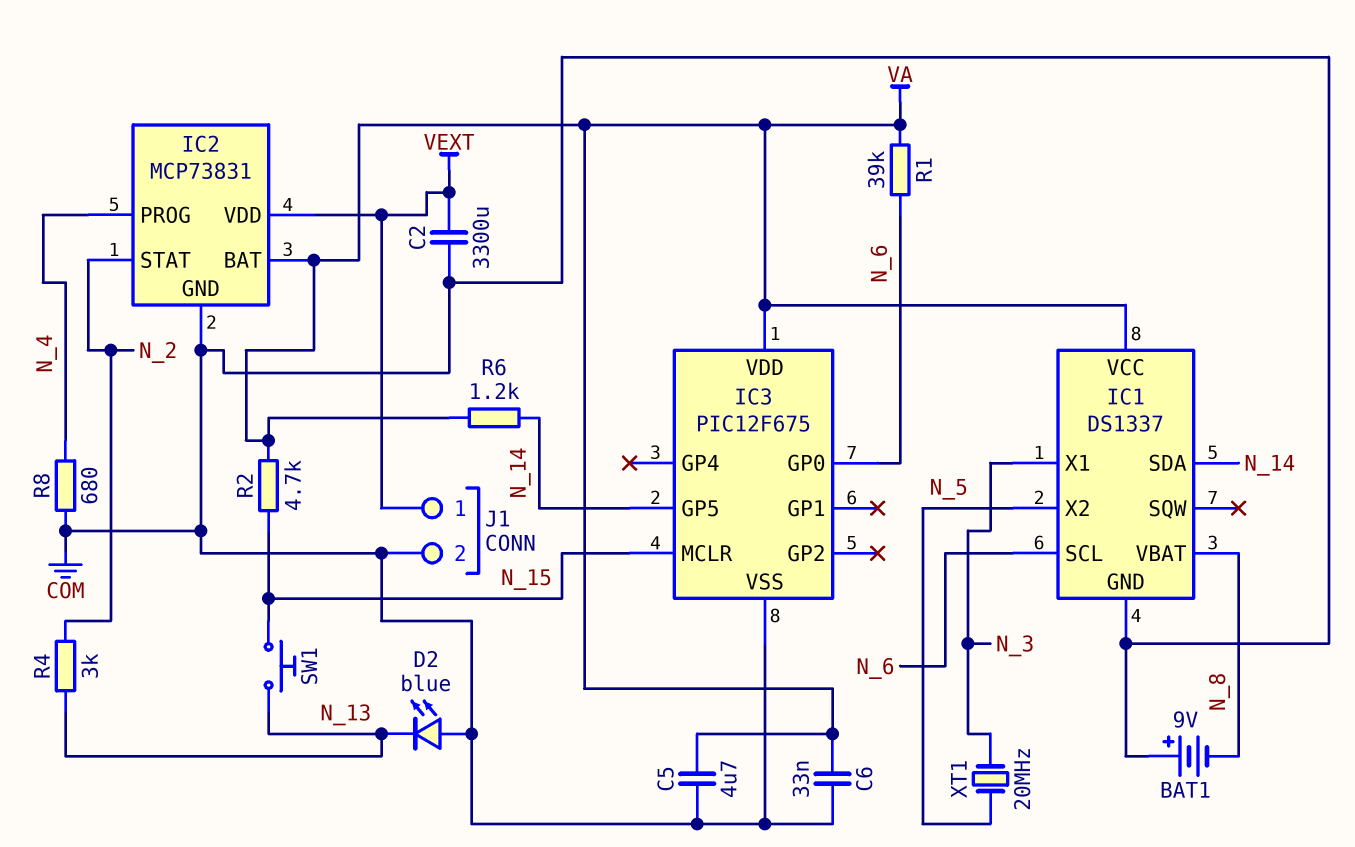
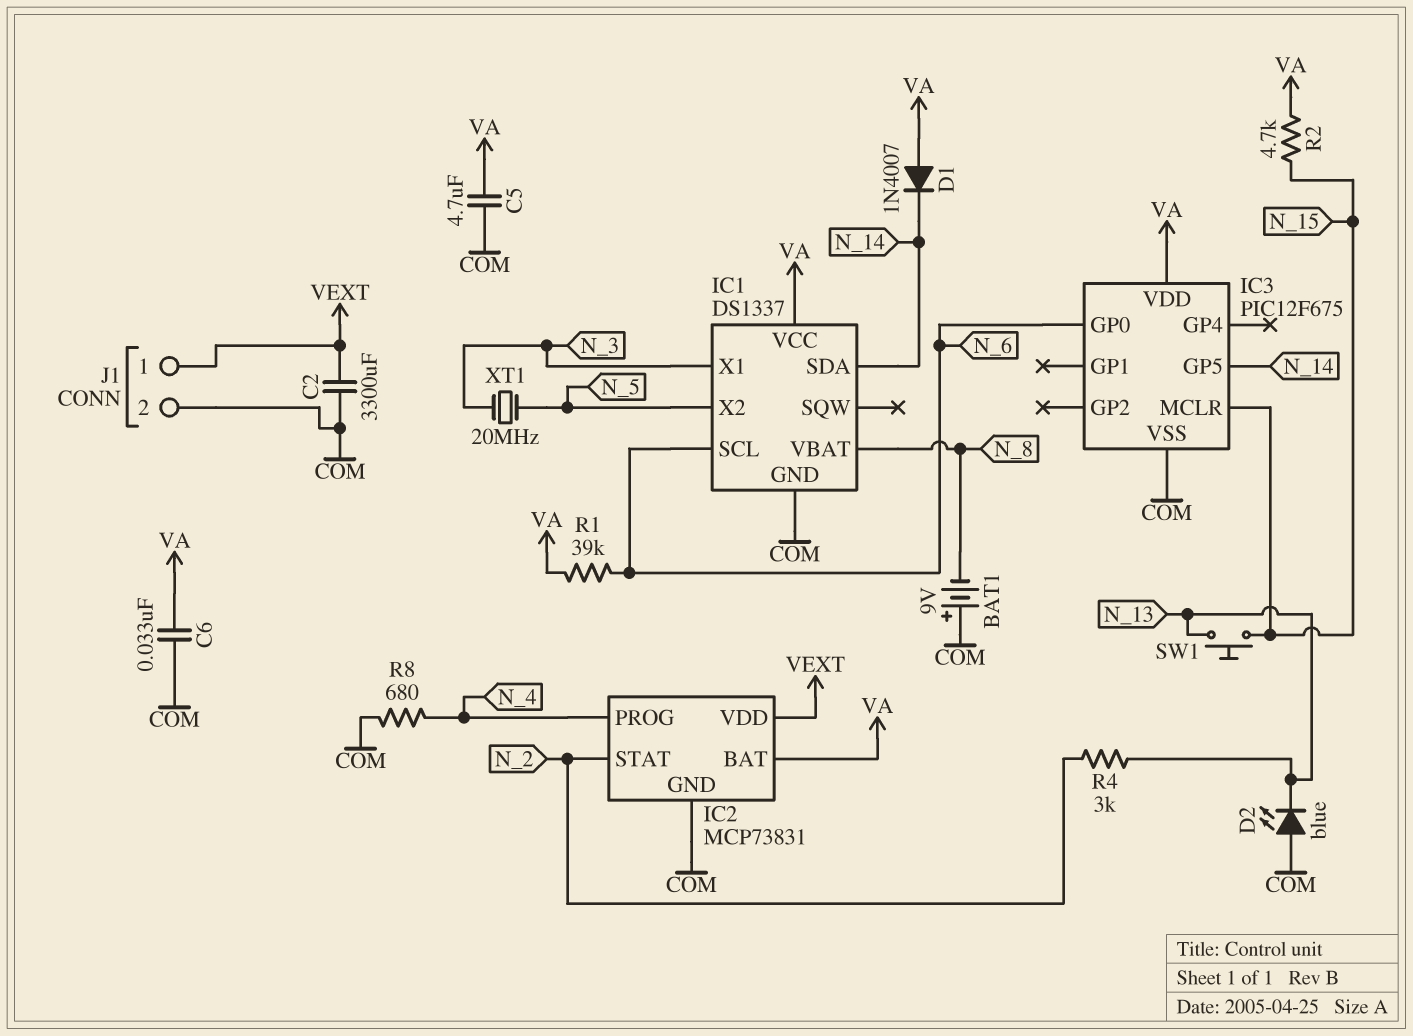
D1: none -> diode 1N4007 (A VA, K N_14)
R6: 1.2k (N_14, VA) -> none

